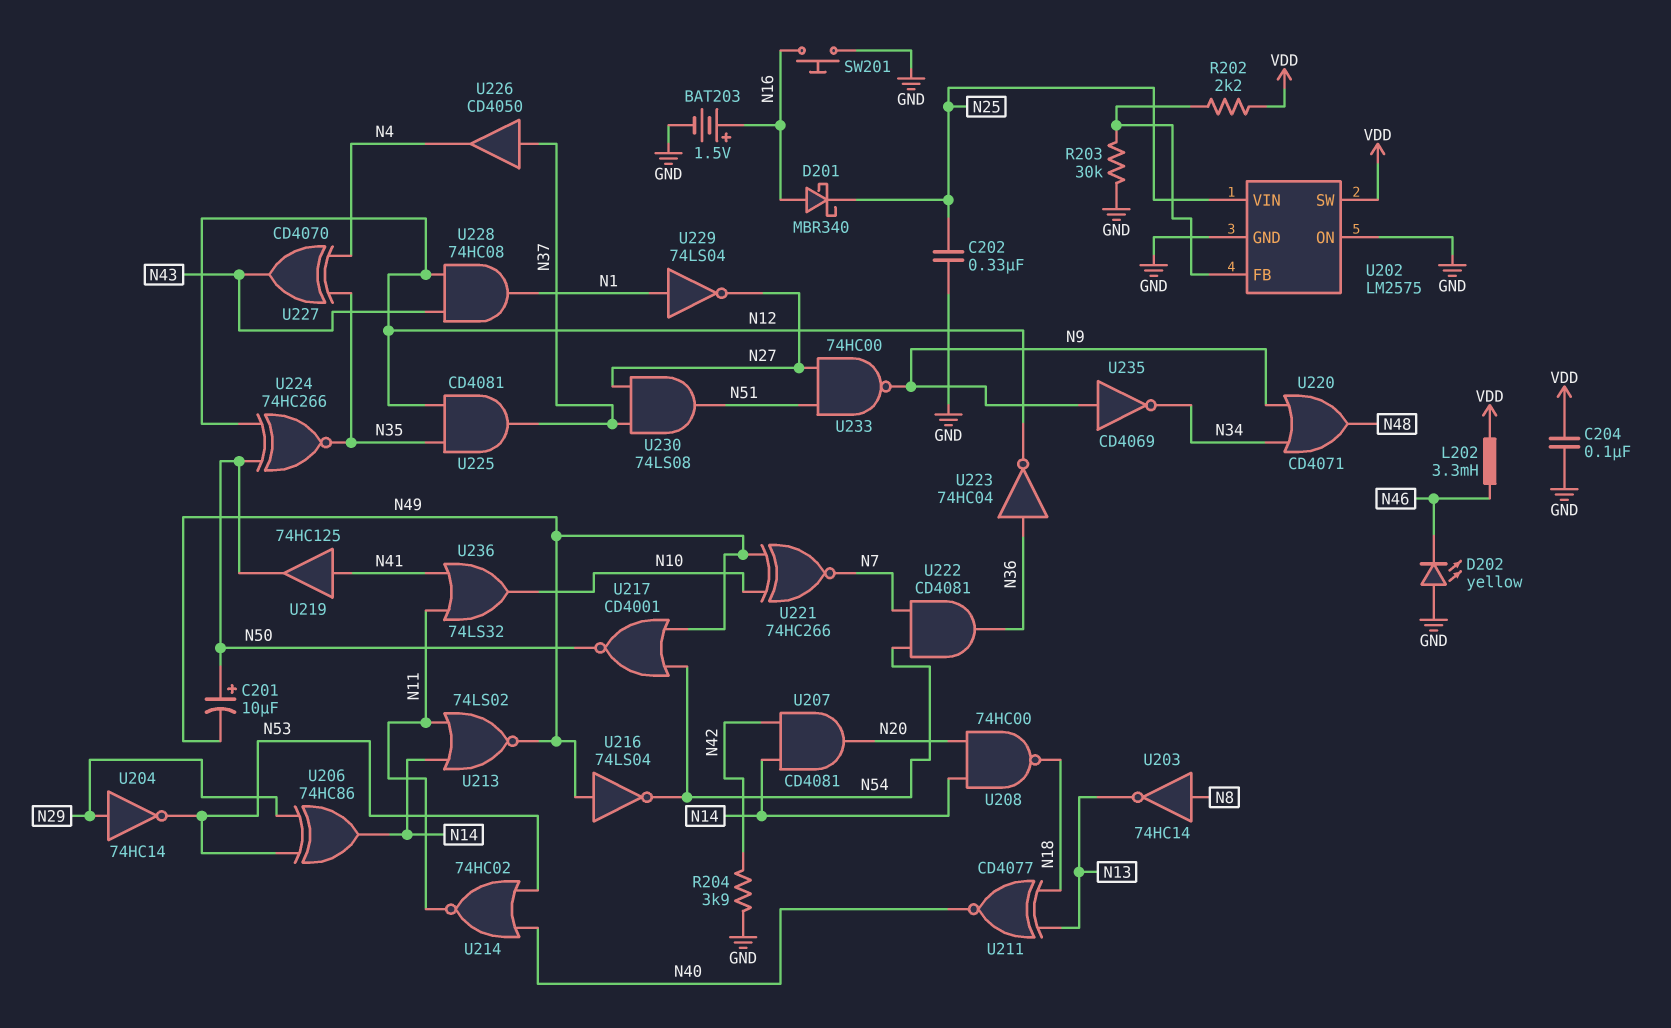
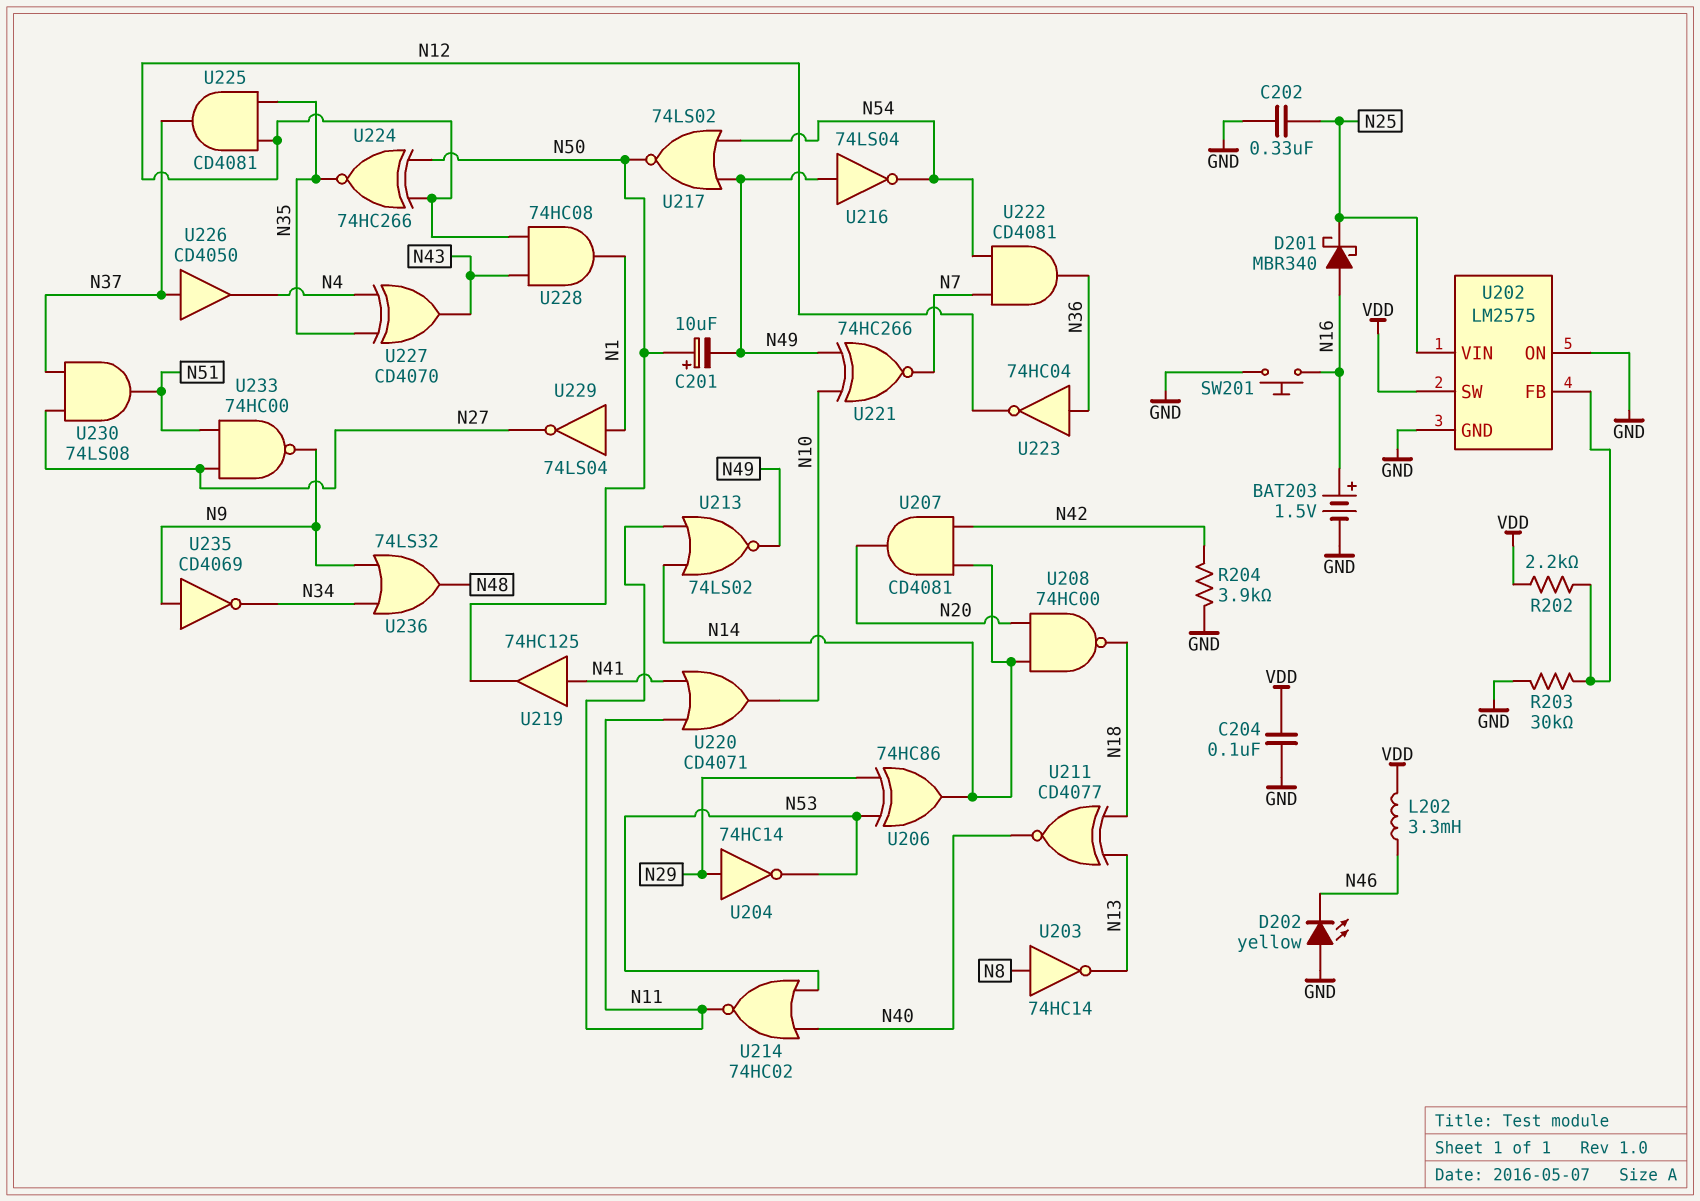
U217: NOR CD4001 (in N49, in N54, out N50) -> NOR 74LS02 (in N49, in N54, out N50)
U220: OR CD4071 (in N9, in N34, out N48) -> OR CD4071 (in N11, in N41, out N10)
U236: OR 74LS32 (in N11, in N41, out N10) -> OR 74LS32 (in N9, in N34, out N48)

